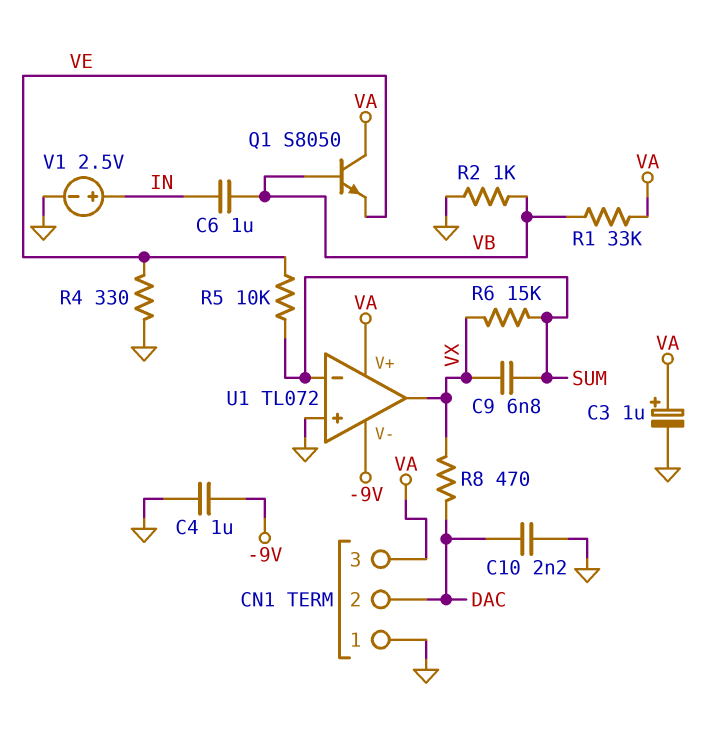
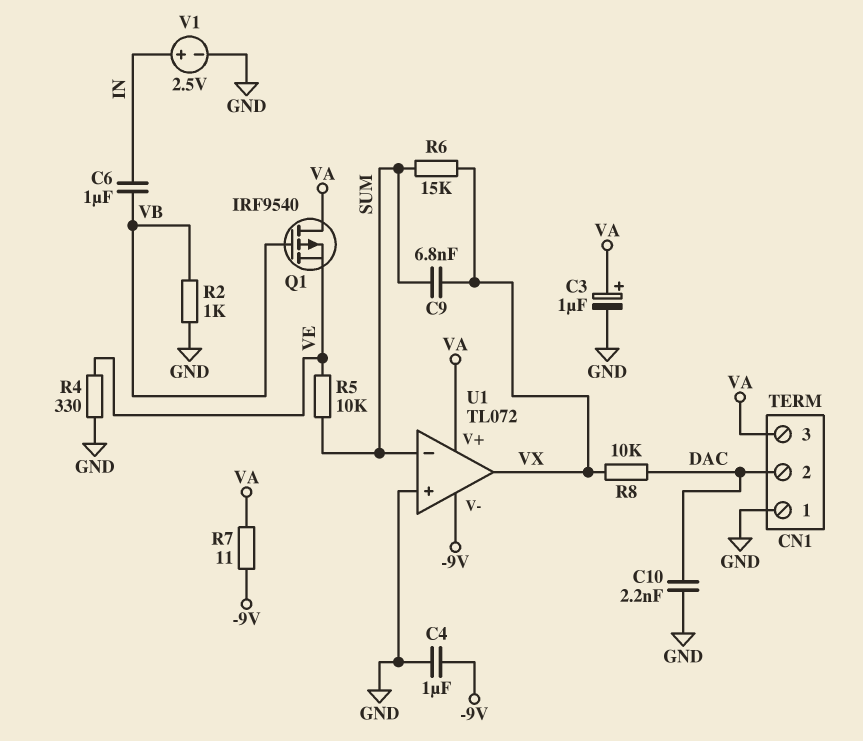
Q1: NPN S8050 (B VB, C VA, E VE) -> PMOS IRF9540 (G VB, D VA, S VE)
R1: 33k (VA, VB) -> none
R7: none -> 11 (-9V, VA)
R8: 470 (DAC, VX) -> 10k (DAC, VX)

